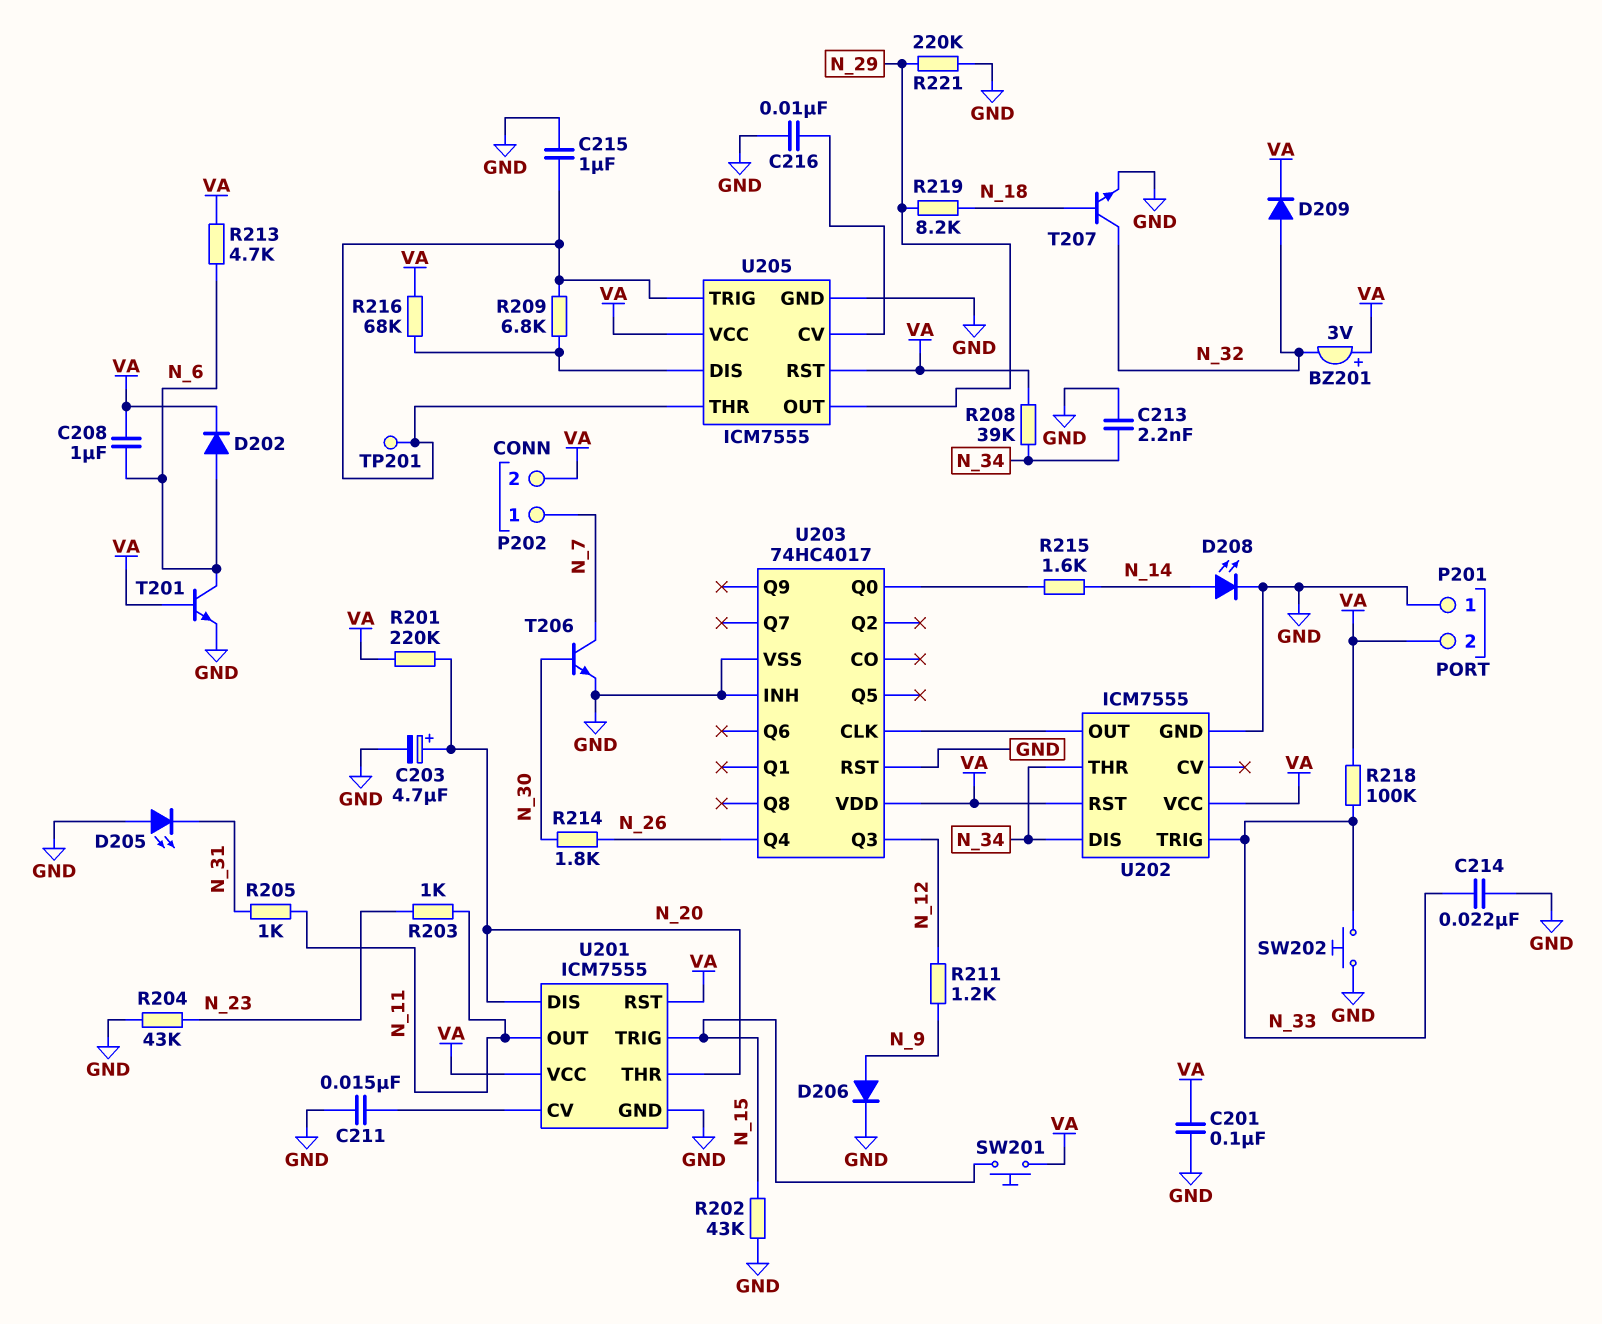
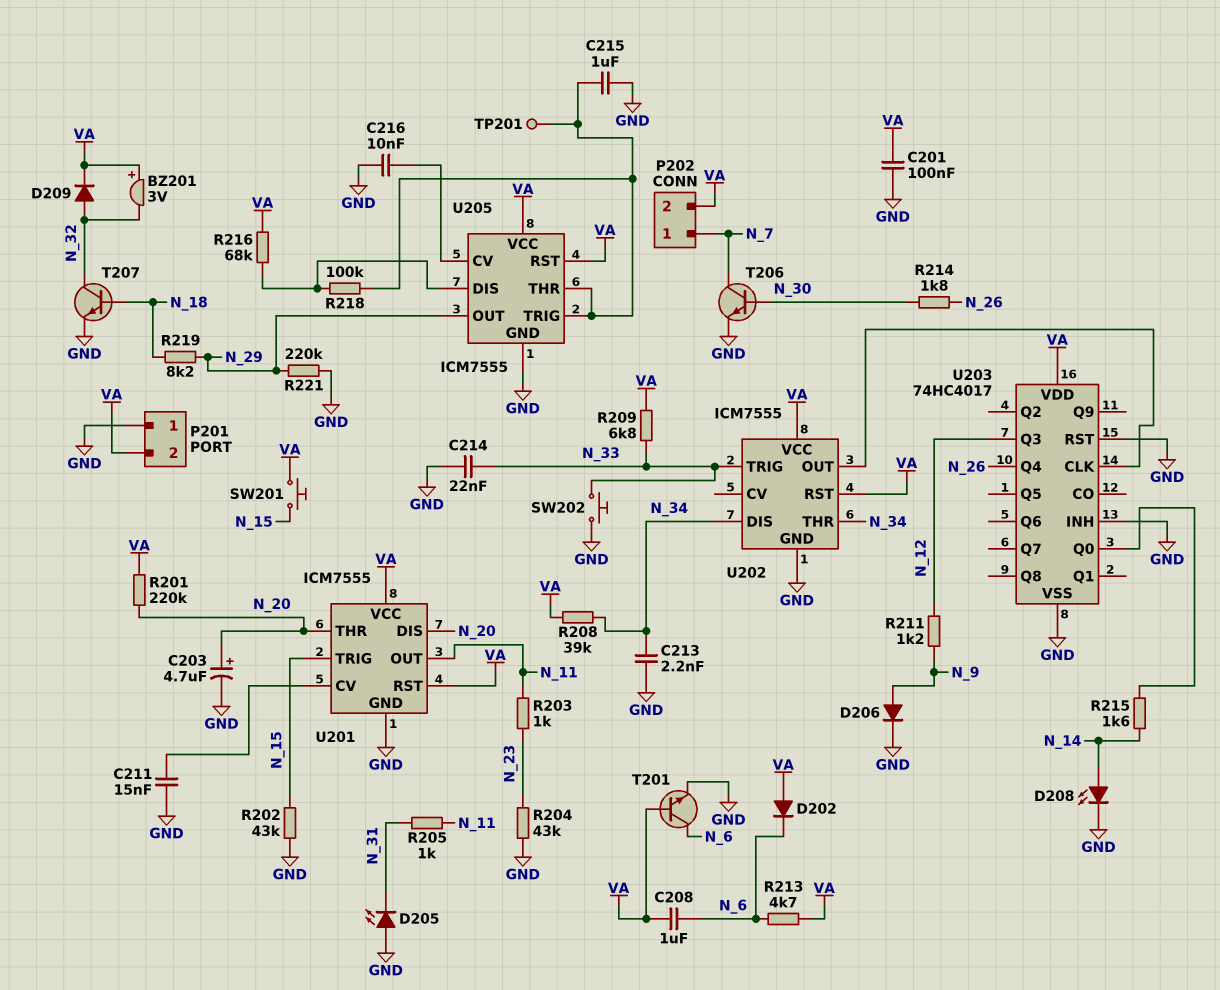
D202: diode (A N_6, K VA) -> diode (A VA, K N_6)
R209: 6.8k (U205/DIS, U205/THR) -> 6.8k (N_33, VA)
R218: 100k (N_33, VA) -> 100k (U205/DIS, U205/THR)

